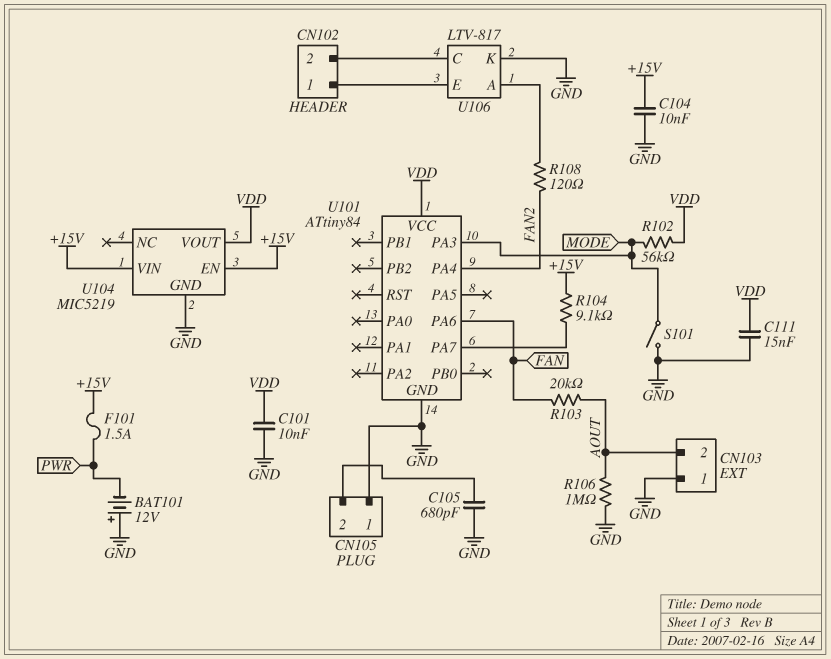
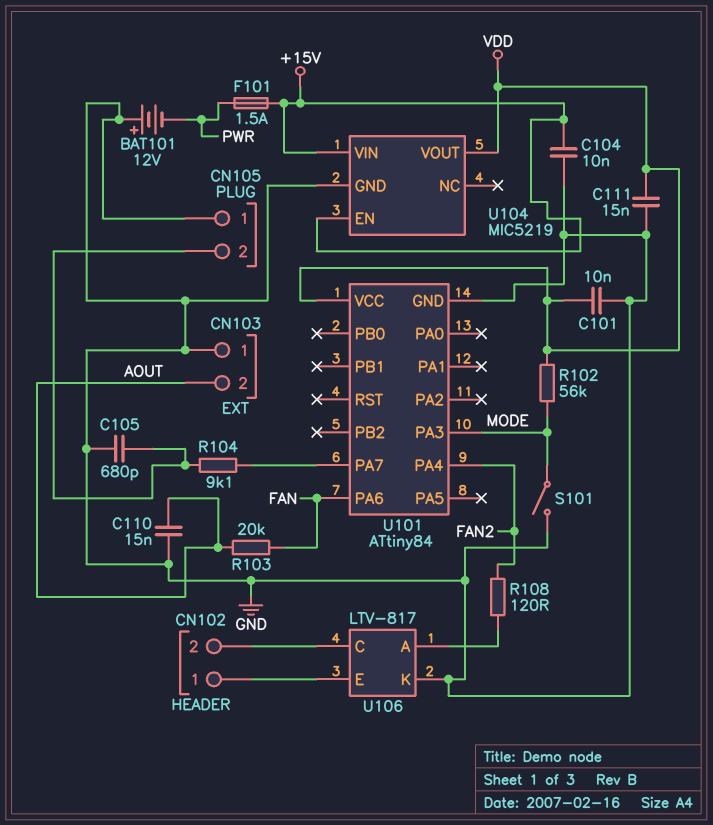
C110: none -> 15nF (AOUT, GND)
R104: 9.1k (+15V, U101/PA7) -> 9.1k (CN105/2, U101/PA7)
R106: 1M (AOUT, GND) -> none

